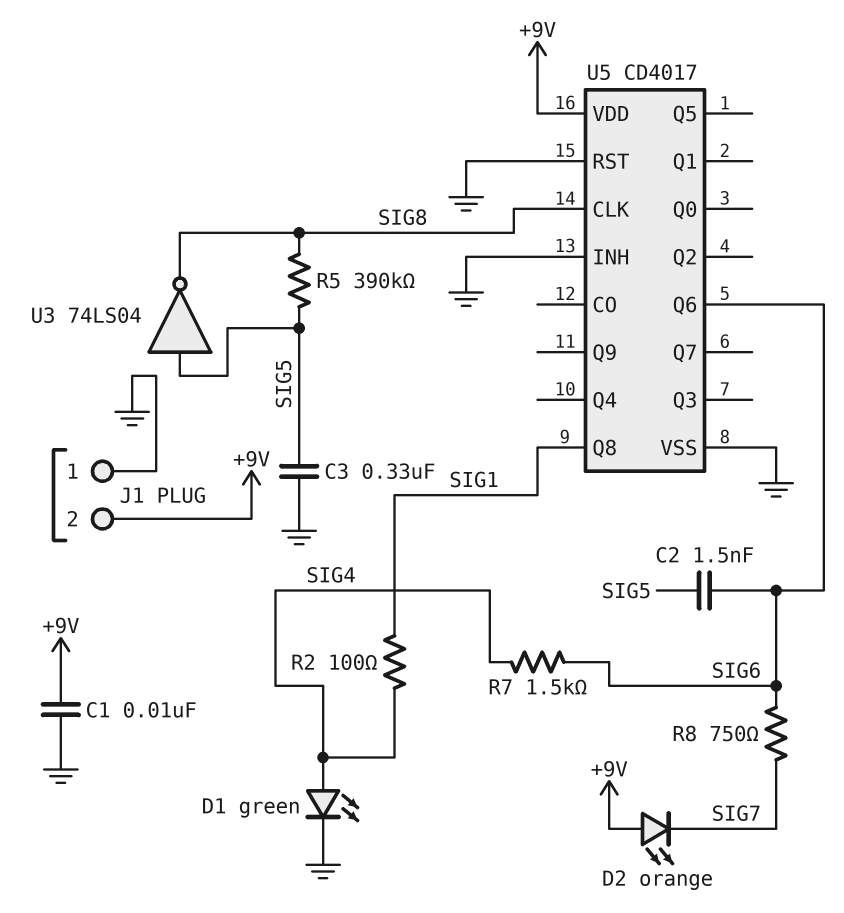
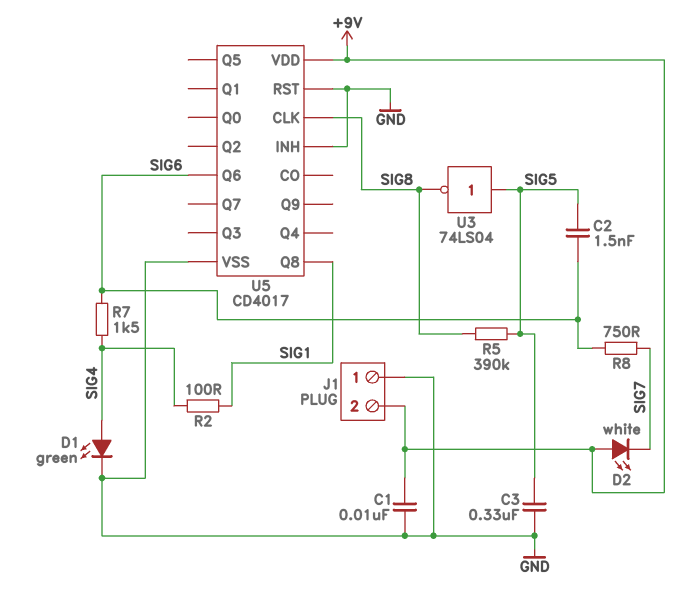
D2: LED orange (A +9V, K SIG7) -> LED white (A +9V, K SIG7)

